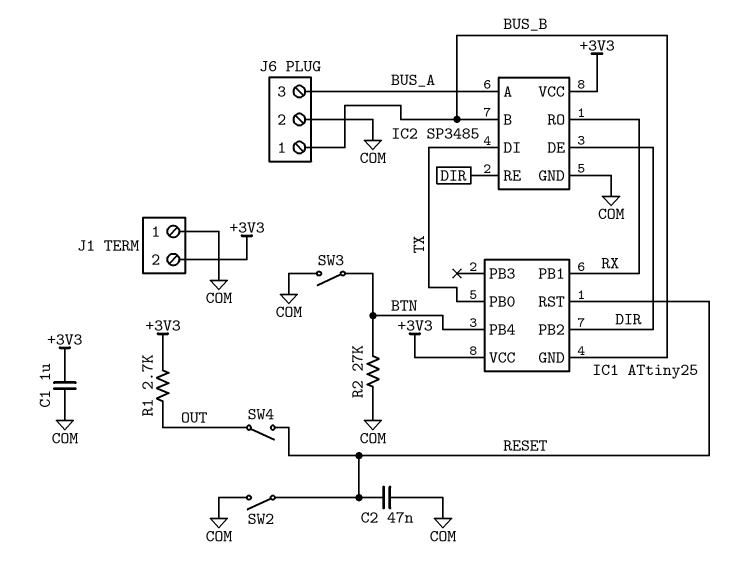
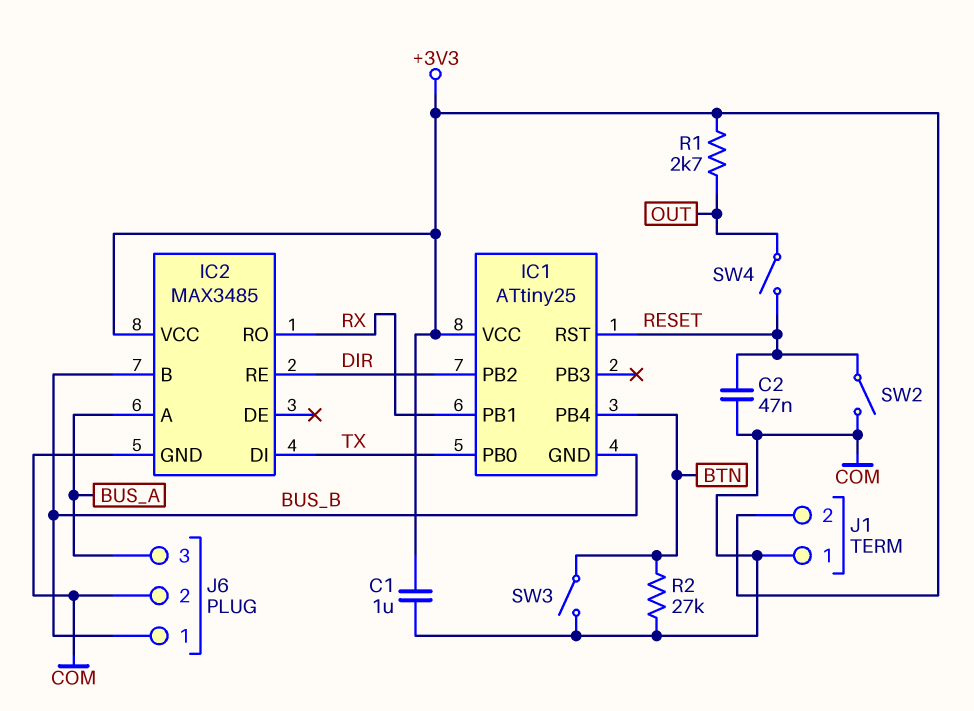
IC2: SP3485 -> MAX3485
IC2 pin DE: DIR -> none

